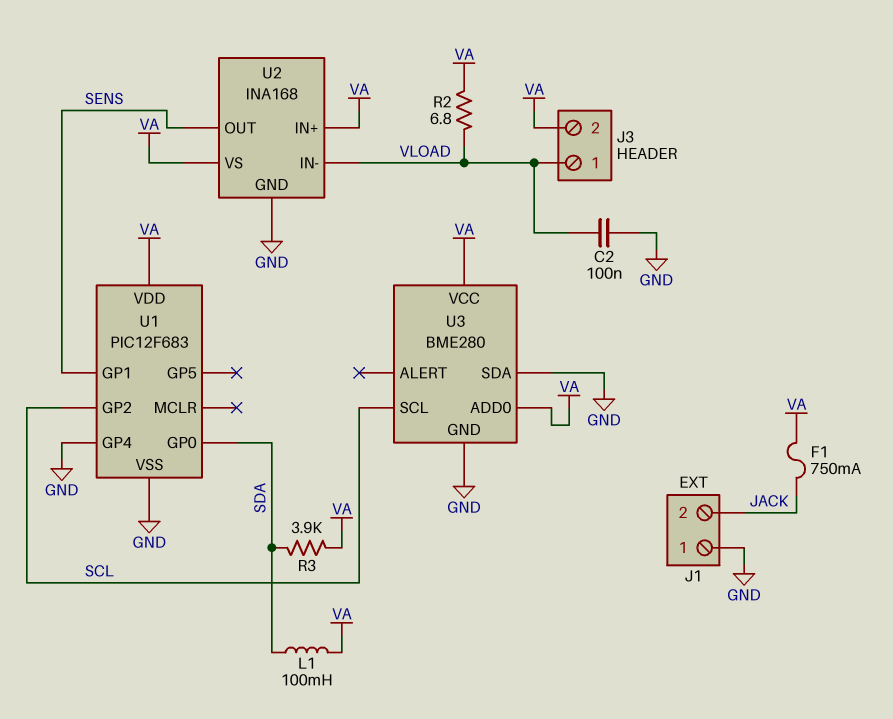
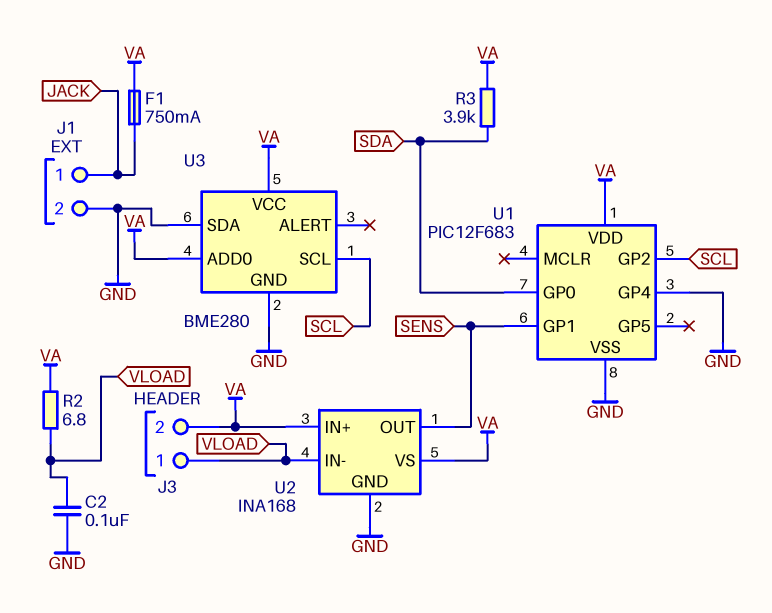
J1 pin 1: GND -> JACK
J1 pin 2: JACK -> GND
L1: 100mH (SDA, VA) -> none

